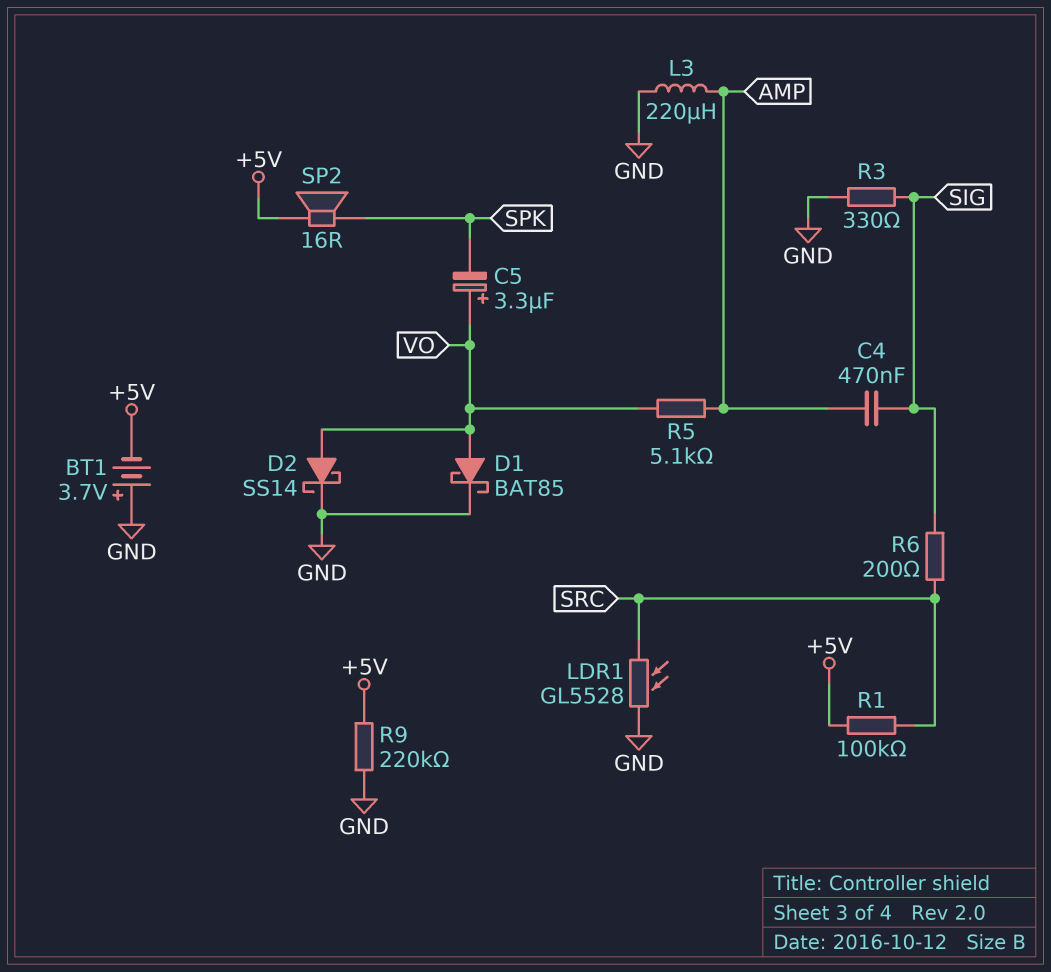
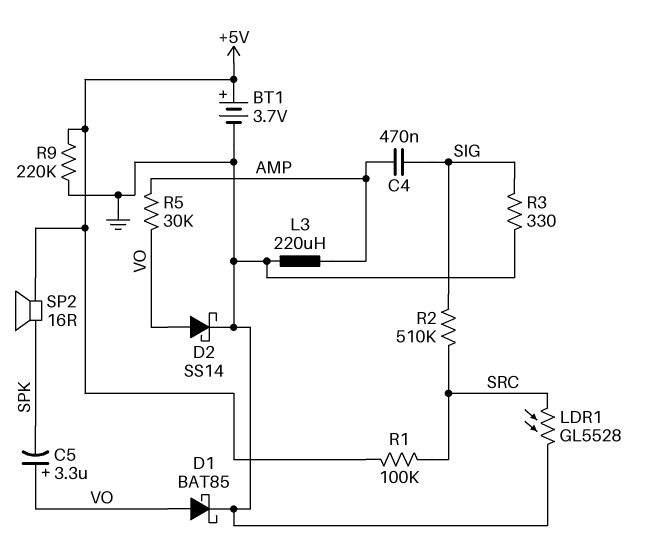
BT1: 3.7V (plus GND, minus +5V) -> 3.7V (plus +5V, minus GND)
R2: none -> 510k (SIG, SRC)
R5: 5.1k (AMP, VO) -> 30k (AMP, VO)
R6: 200 (SIG, SRC) -> none

